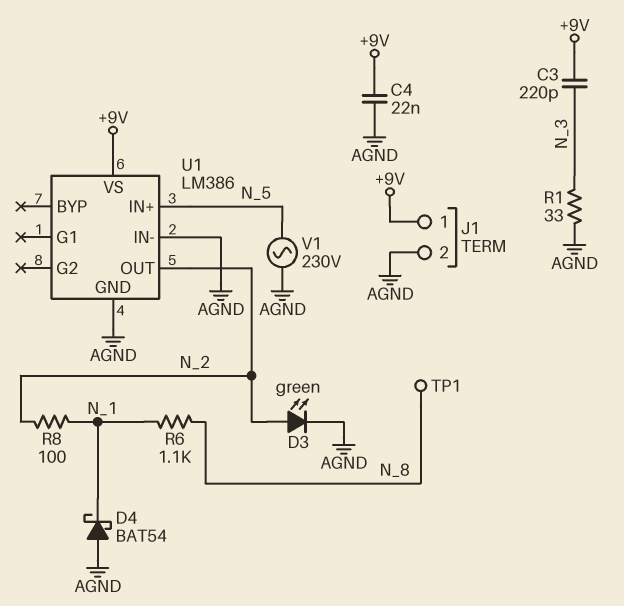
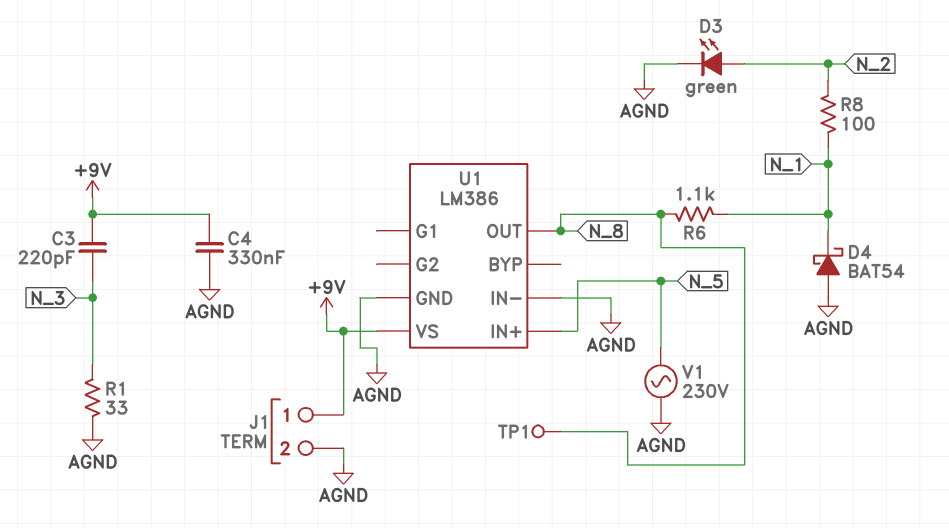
C4: 22nF (+9V, AGND) -> 330nF (+9V, AGND)
U1 pin OUT: N_2 -> N_8

